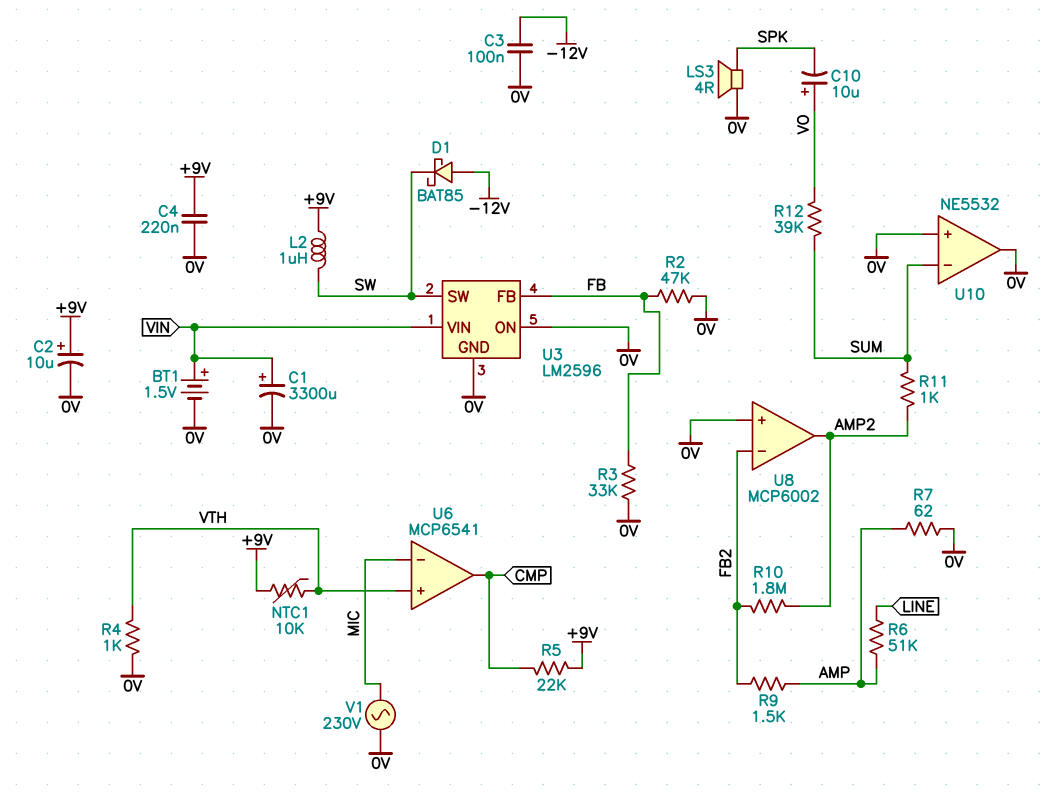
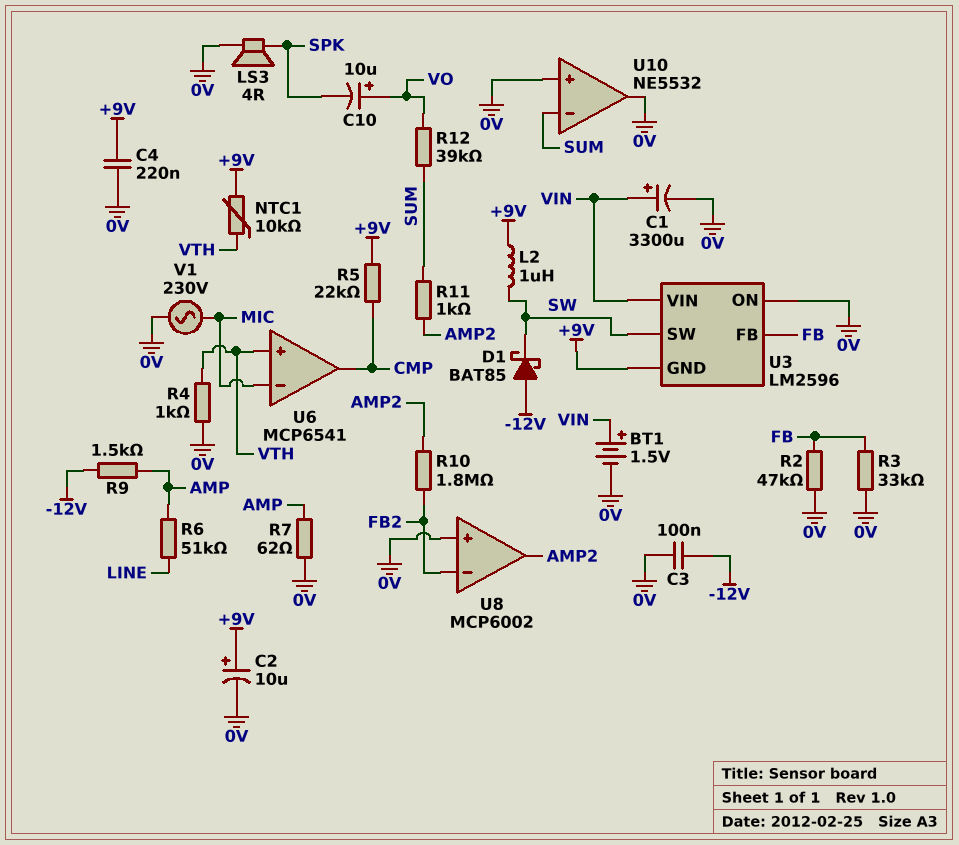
R9: 1.5k (AMP, FB2) -> 1.5k (-12V, AMP)
U3 pin GND: 0V -> +9V

